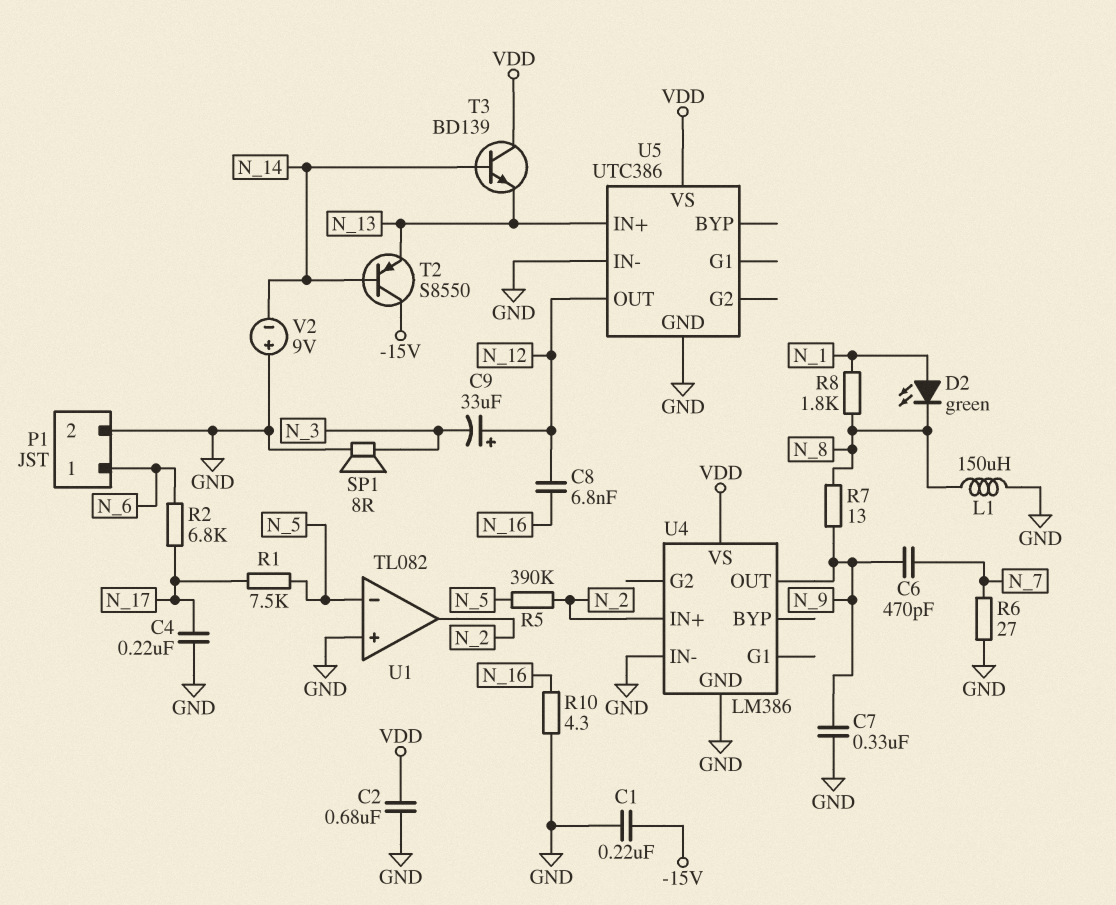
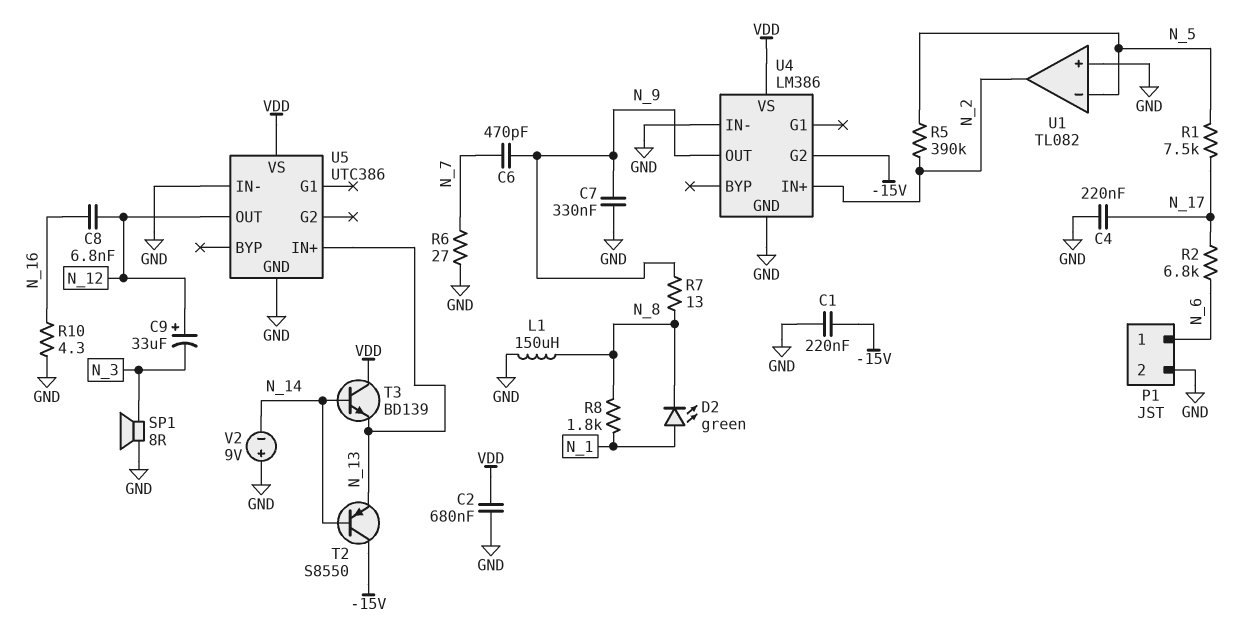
U4 pin G2: none -> -15V

